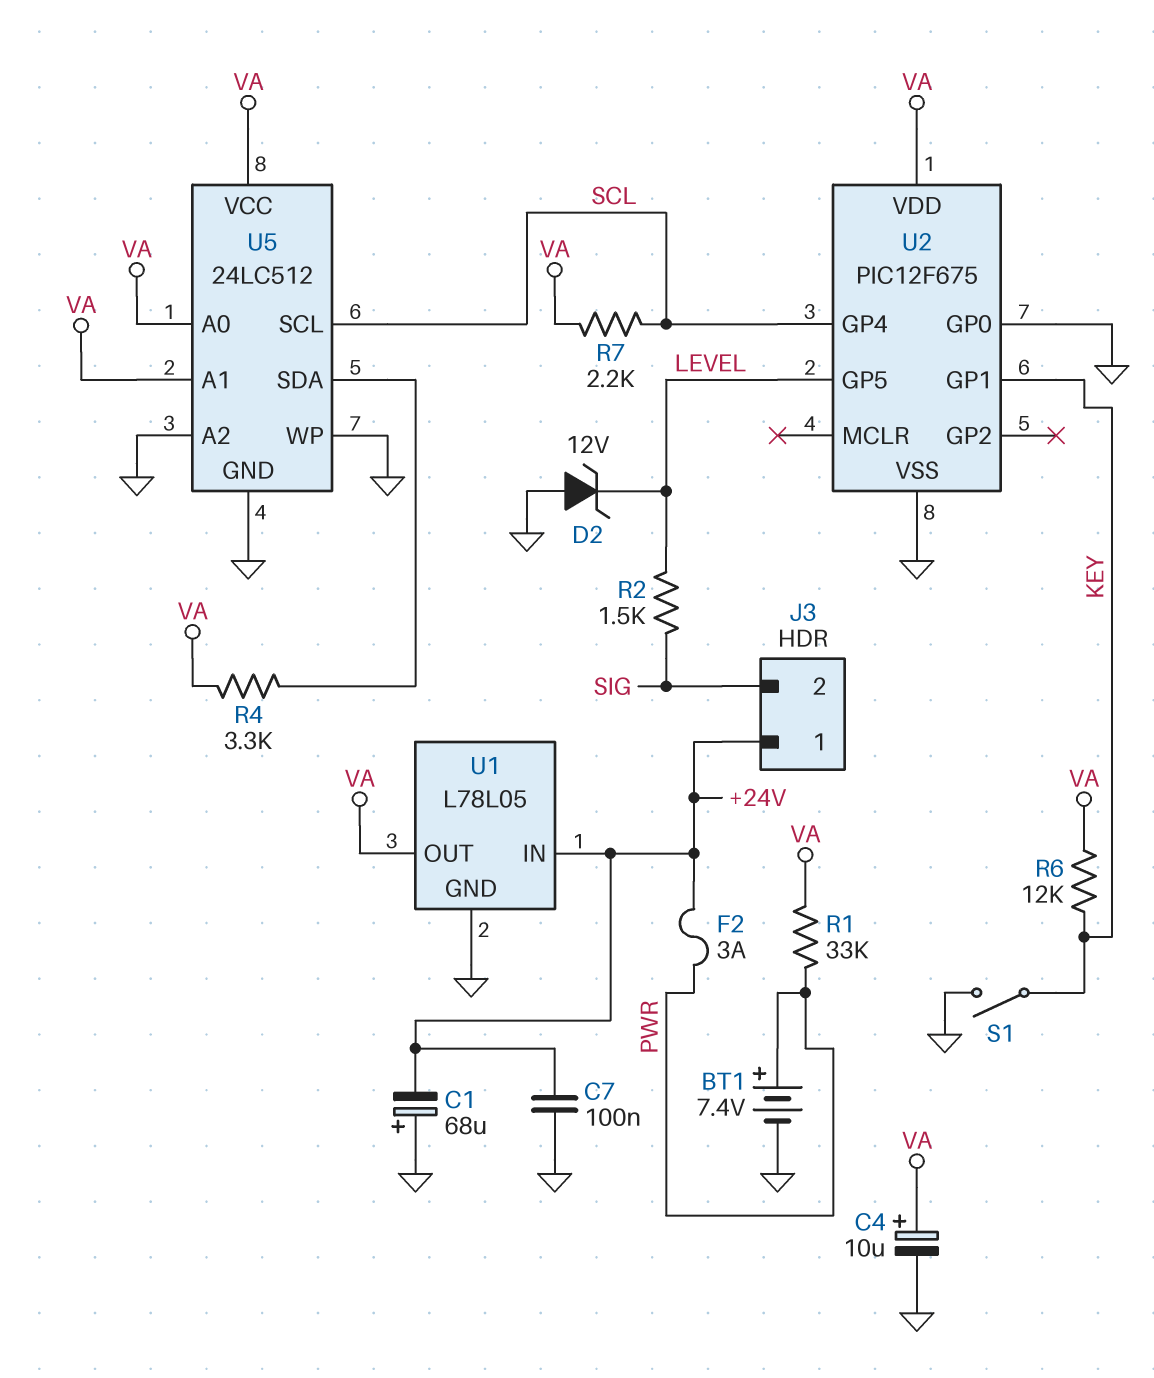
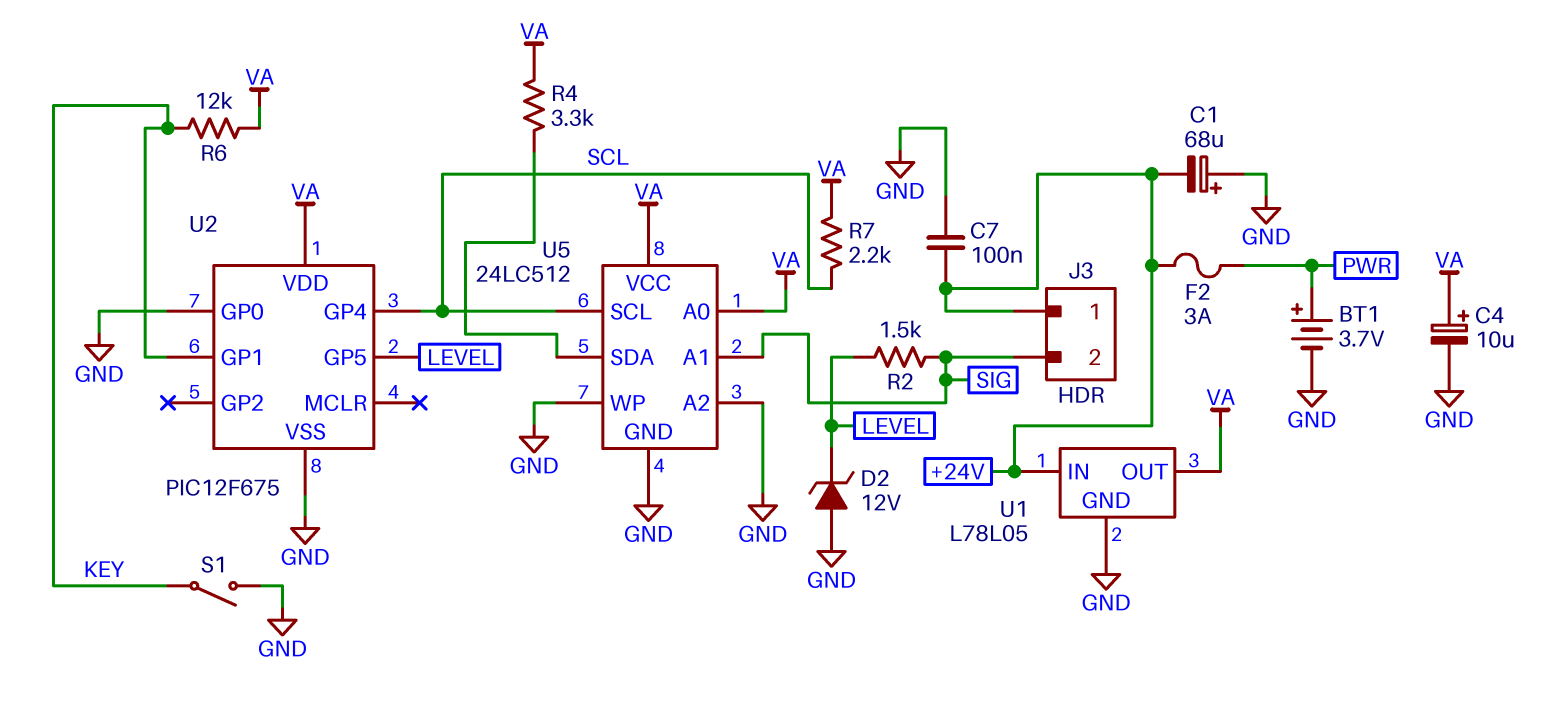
BT1: 7.4V (plus PWR, minus GND) -> 3.7V (plus PWR, minus GND)
R1: 33k (PWR, VA) -> none
U5 pin A1: VA -> SIG

